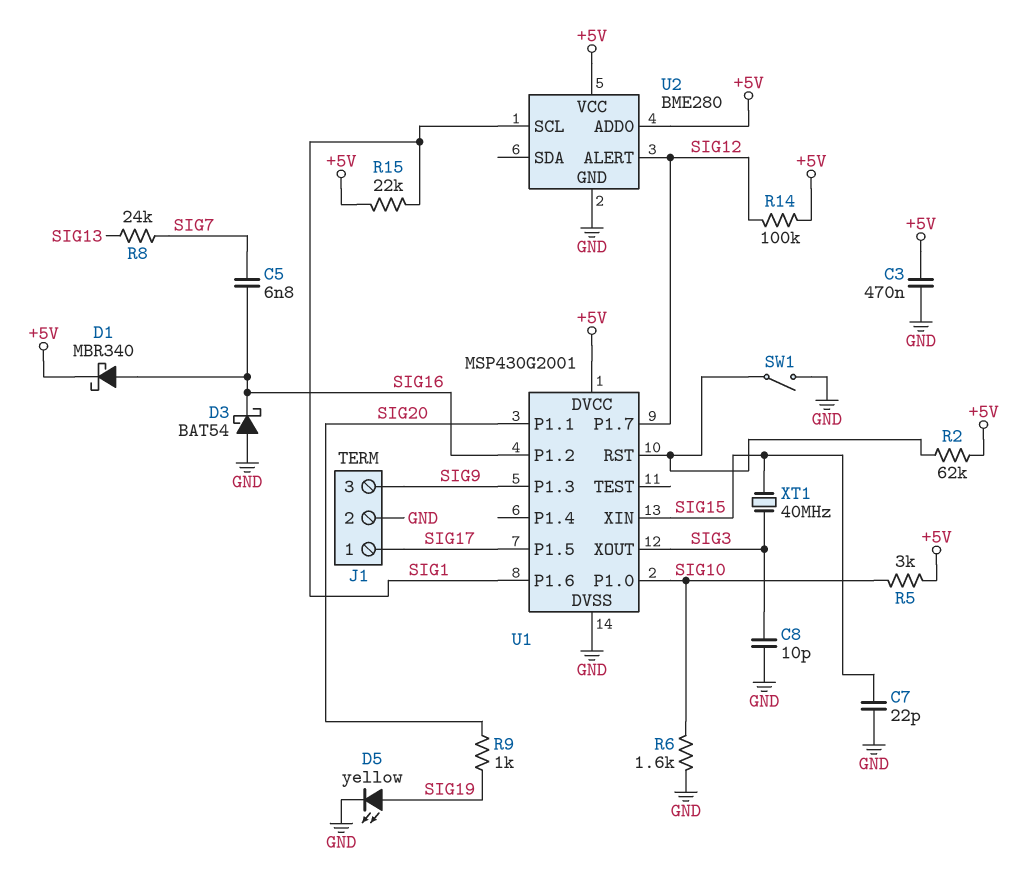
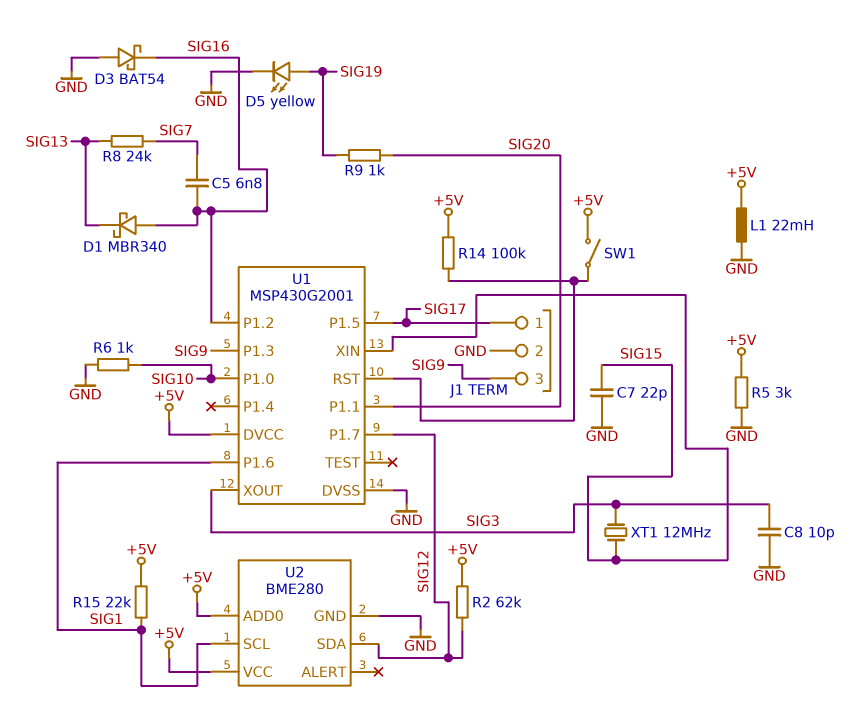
C3: 470nF (+5V, GND) -> none
D1: schottky MBR340 (A SIG16, K +5V) -> schottky MBR340 (A SIG16, K SIG13)
L1: none -> 22mH (+5V, GND)
R2: 62k (+5V, U1/RST) -> 62k (+5V, SIG12)
R5: 3k (+5V, SIG10) -> 3k (+5V, GND)
R6: 1.6k (GND, SIG10) -> 1k (GND, SIG10)
R14: 100k (+5V, SIG12) -> 100k (+5V, U1/RST)
SW1: switch (GND, U1/RST) -> switch (+5V, U1/RST)
U2 pin ALERT: SIG12 -> none
U2 pin SDA: none -> SIG12
XT1: 40MHz (SIG3, SIG15) -> 12MHz (SIG3, SIG15)

